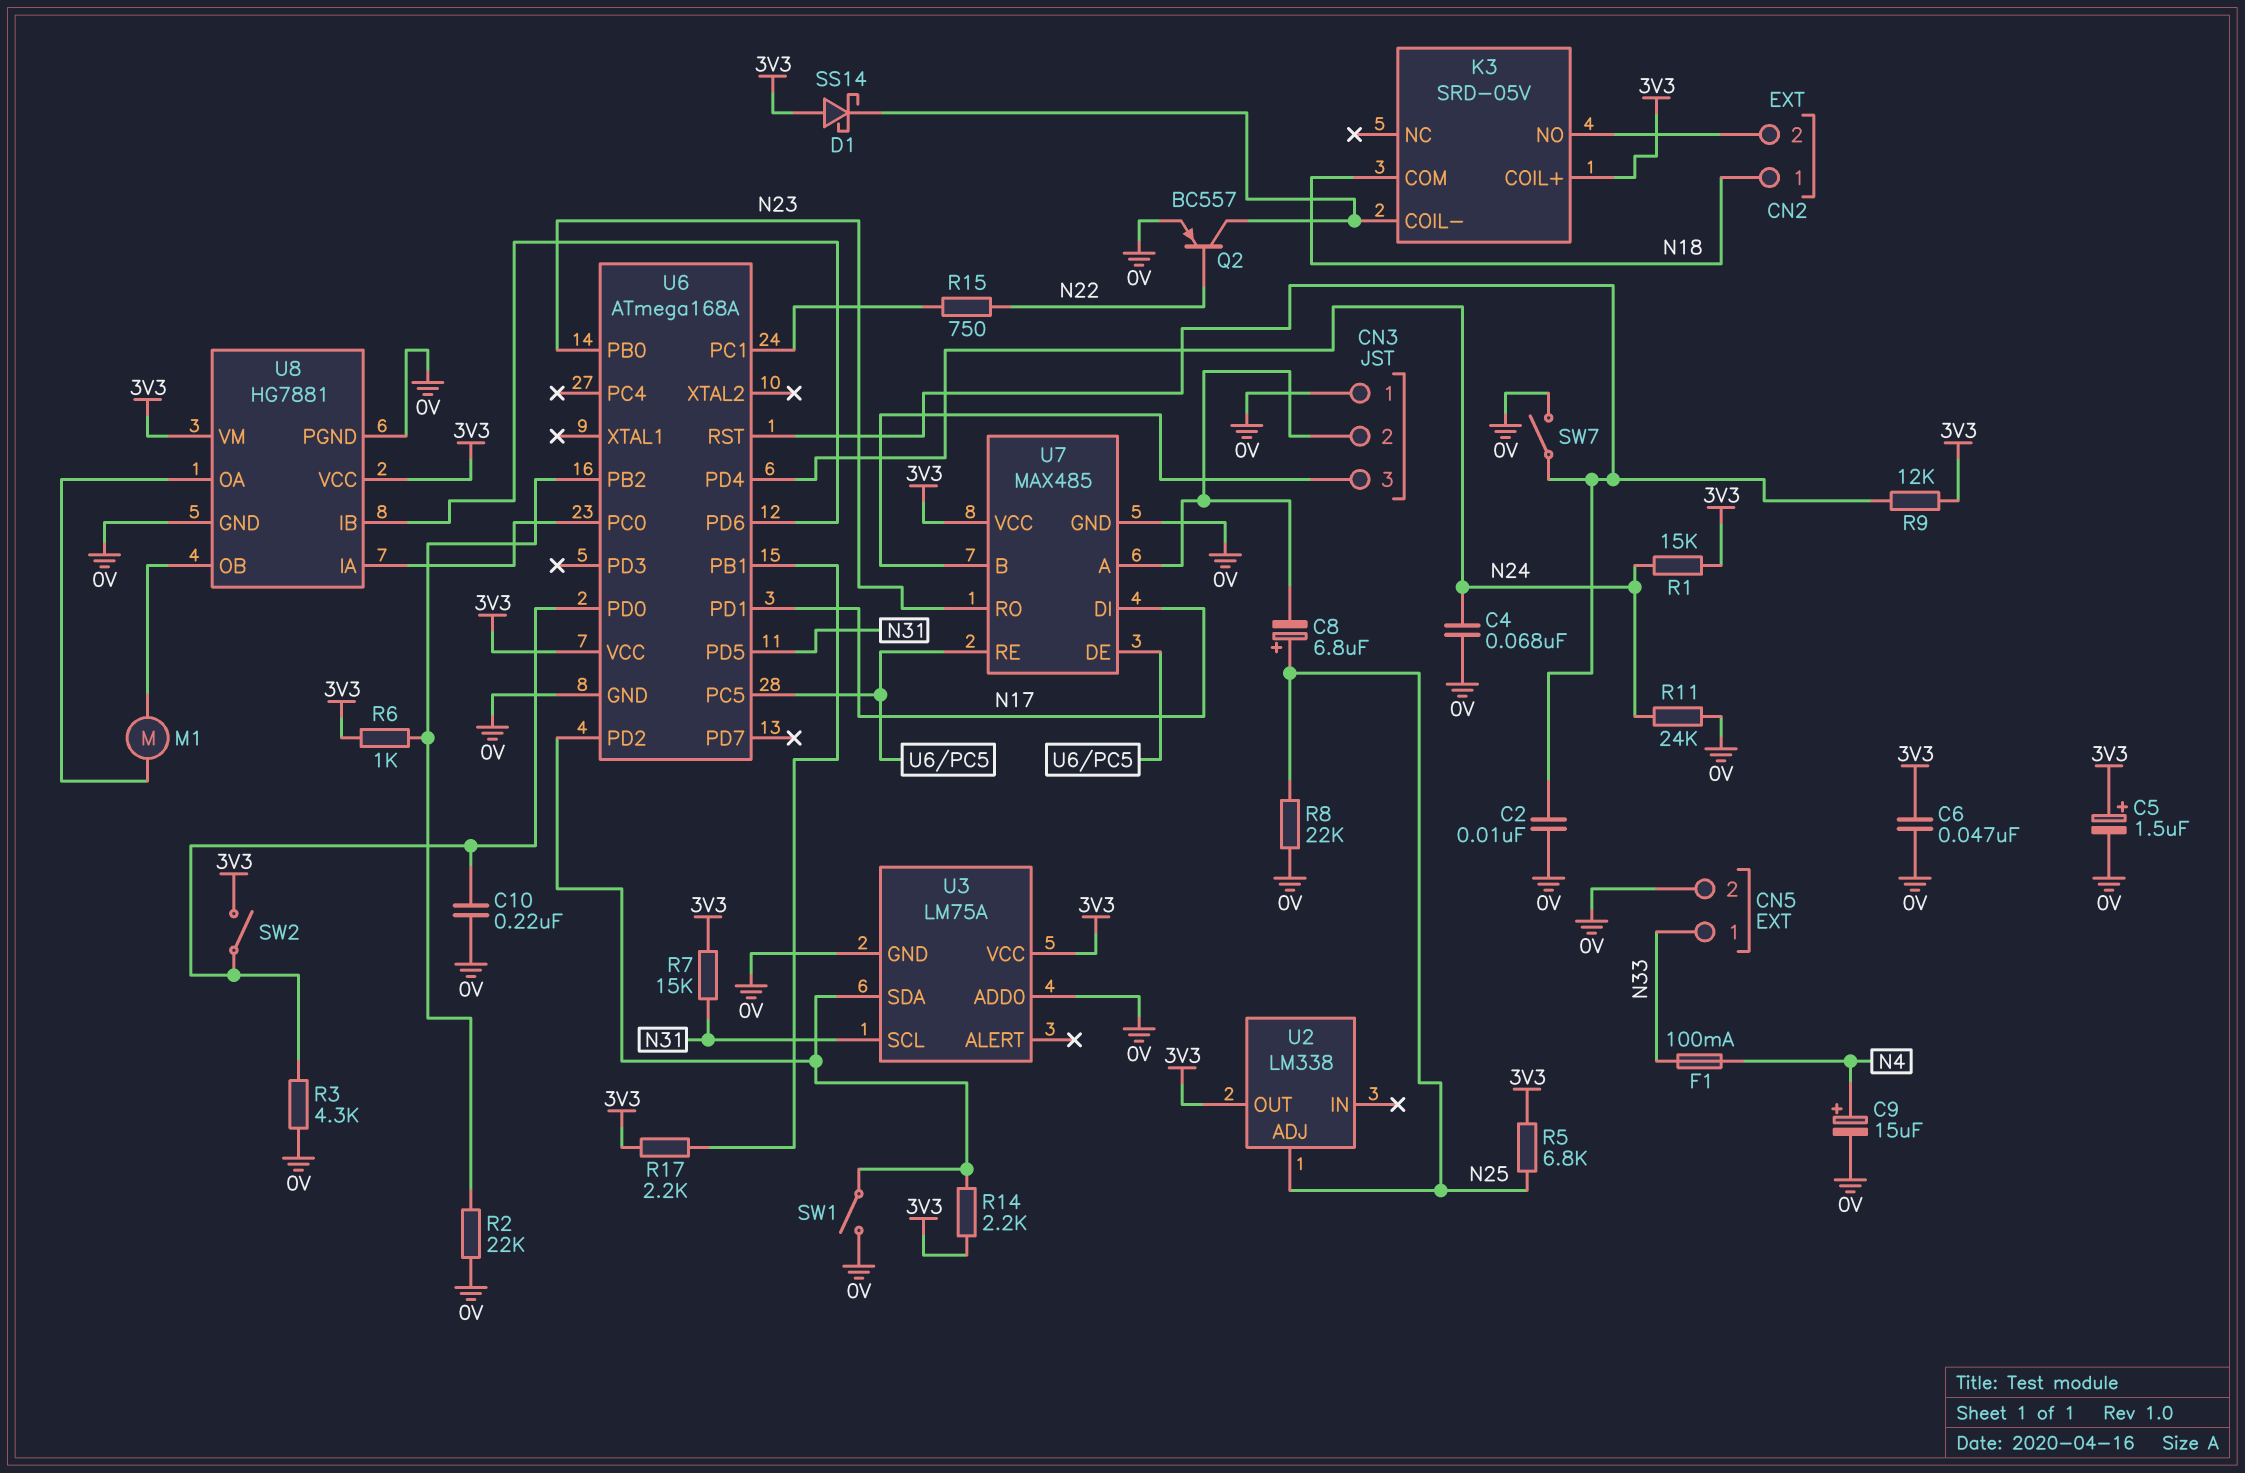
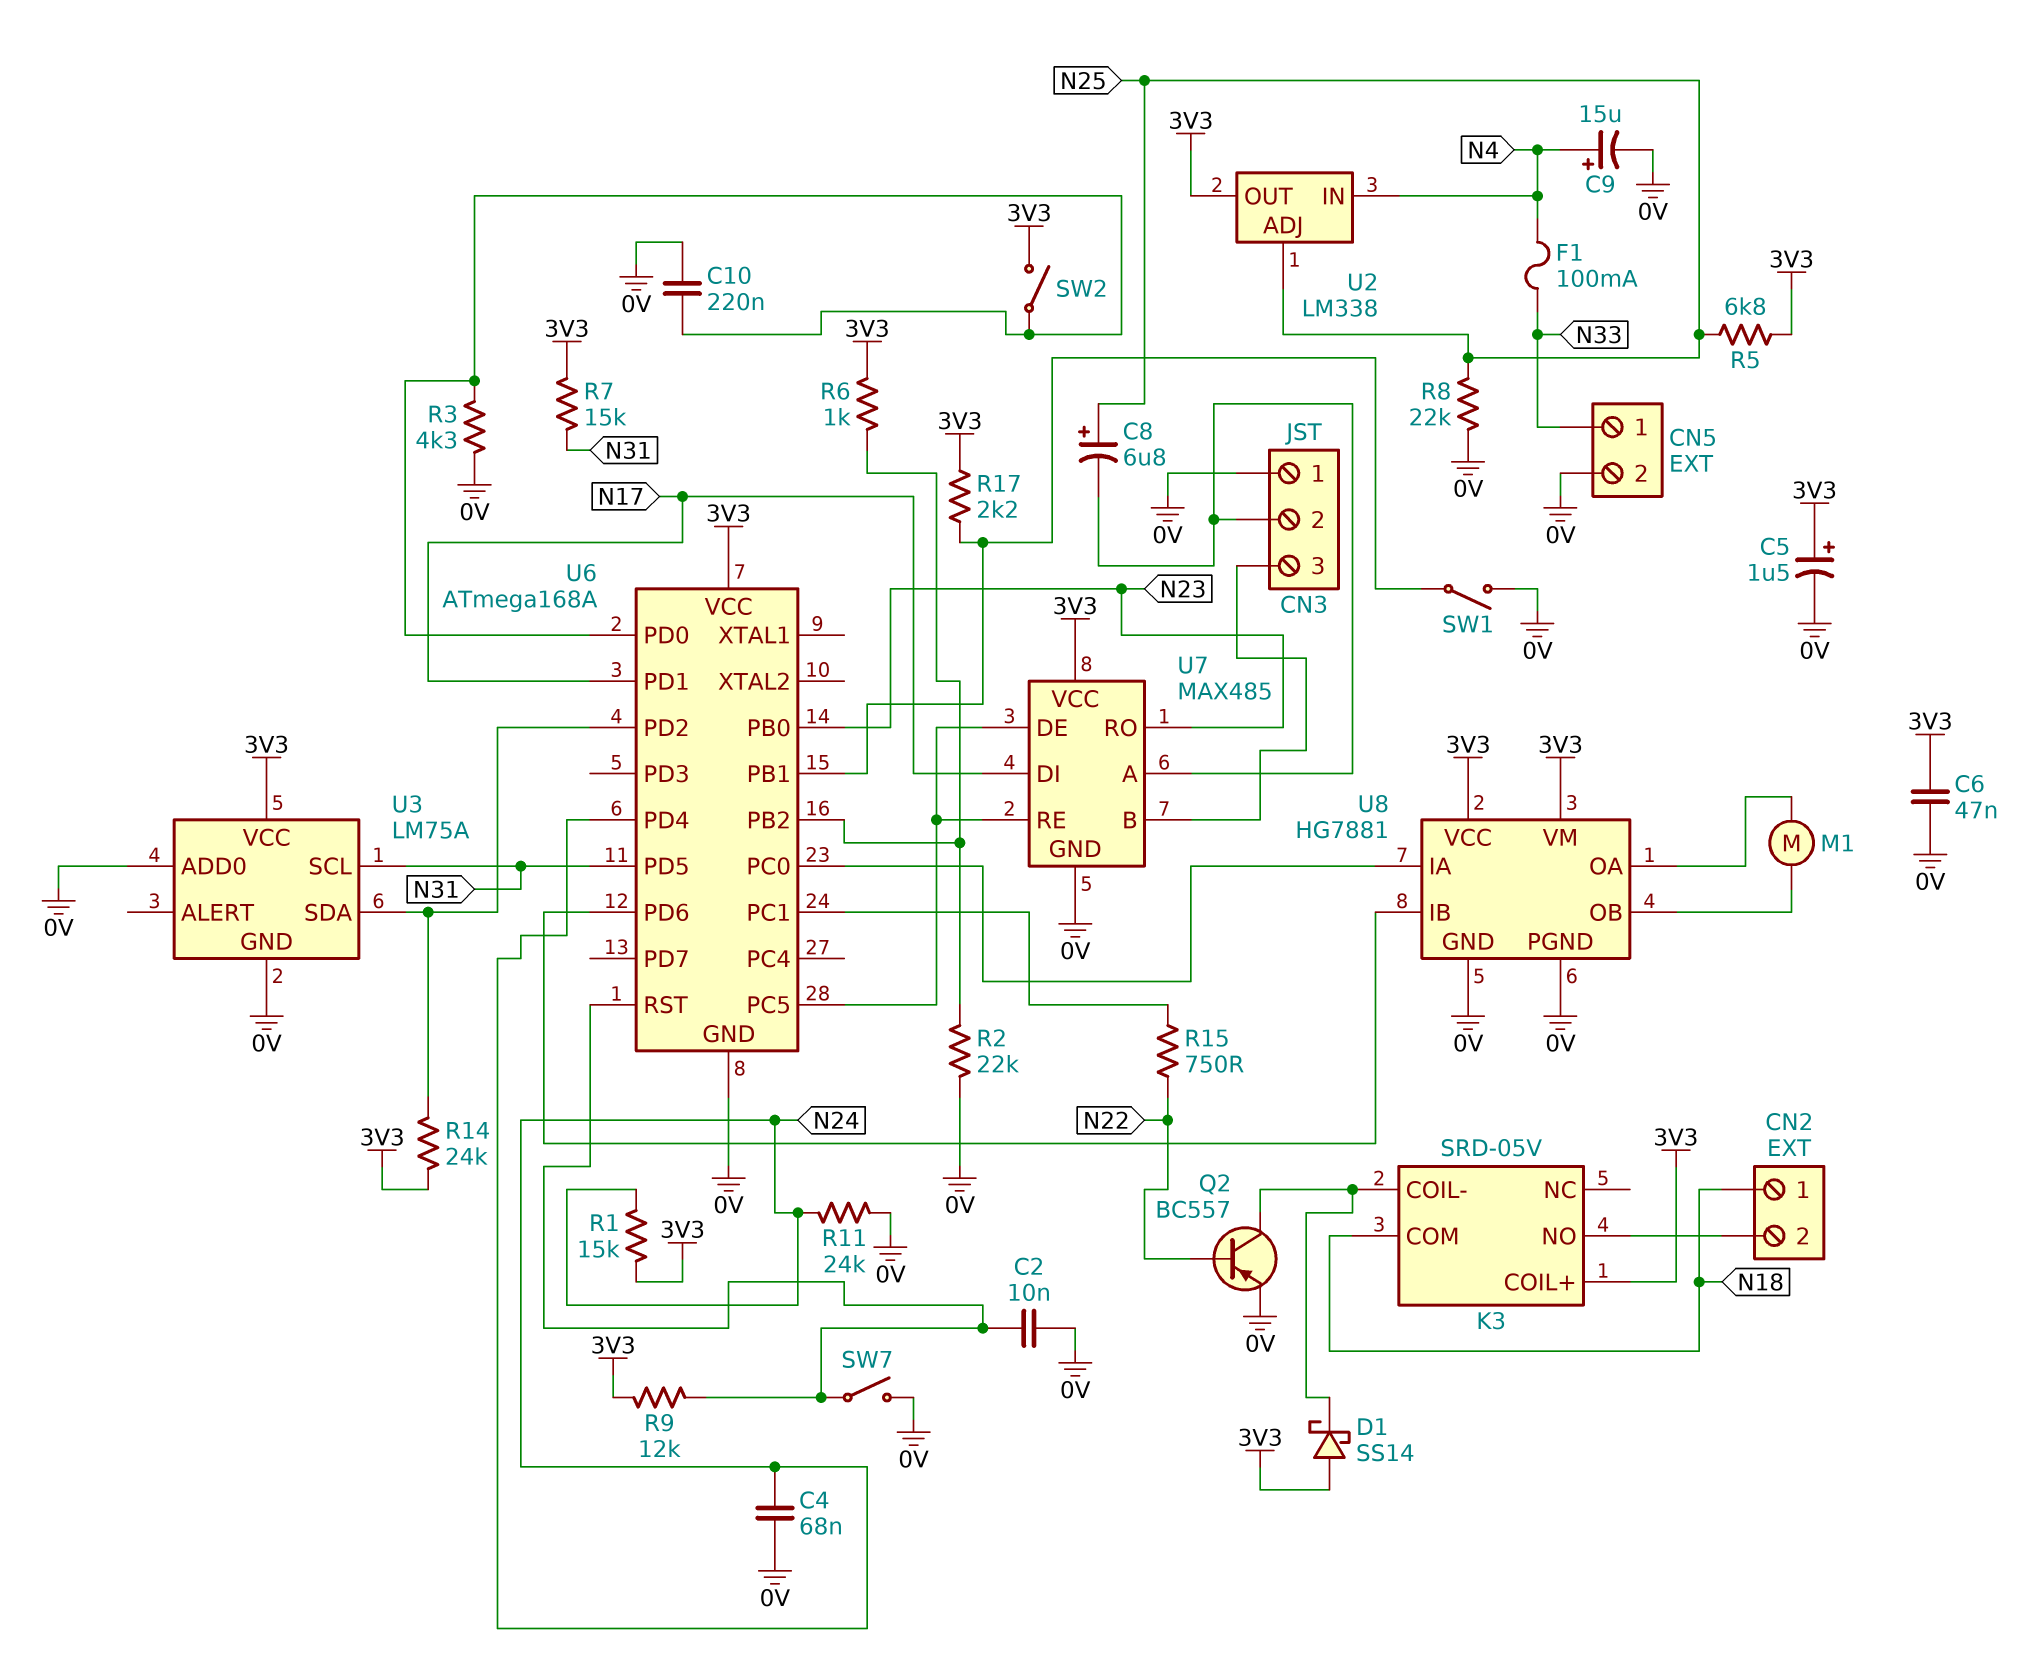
R14: 2.2k (3V3, U3/SDA) -> 24k (3V3, U3/SDA)
SW1: switch (0V, U3/SDA) -> switch (0V, U6/PB1)
U2 pin IN: none -> N4

